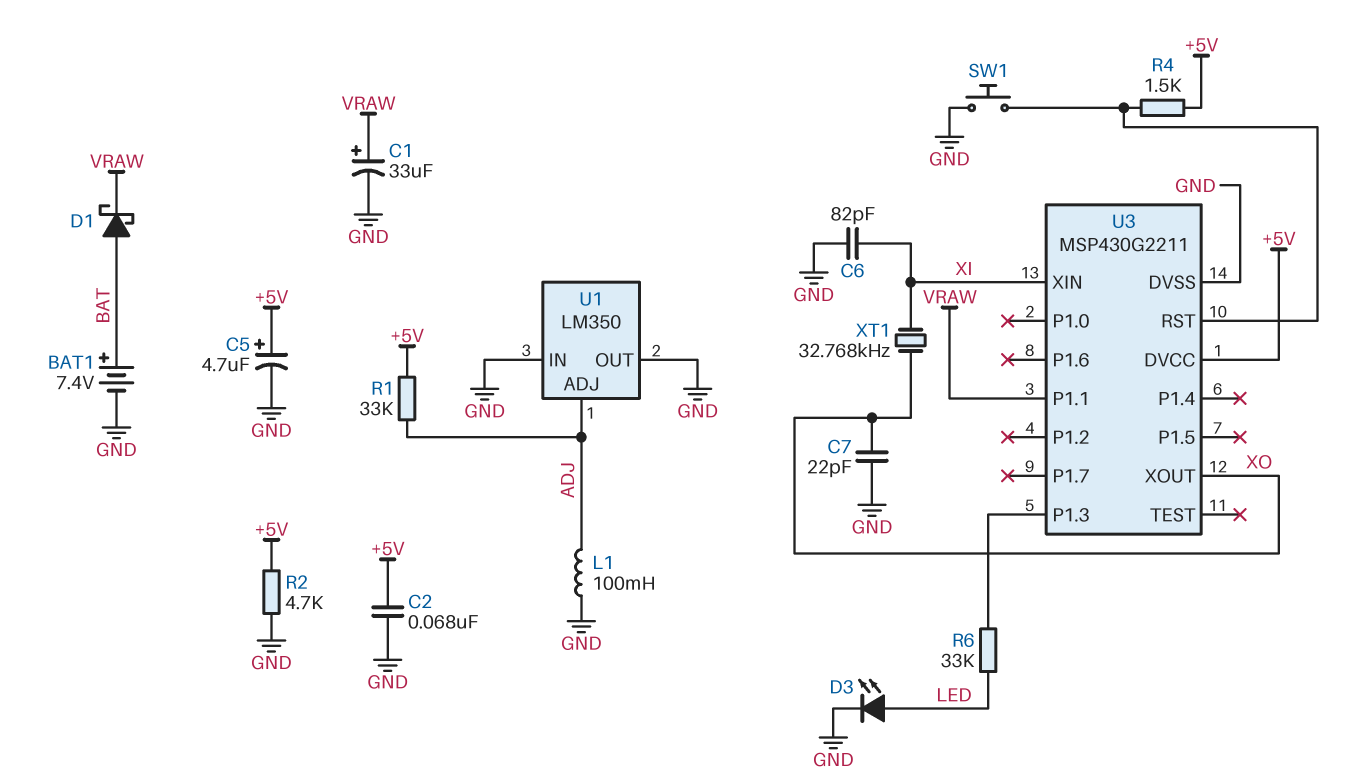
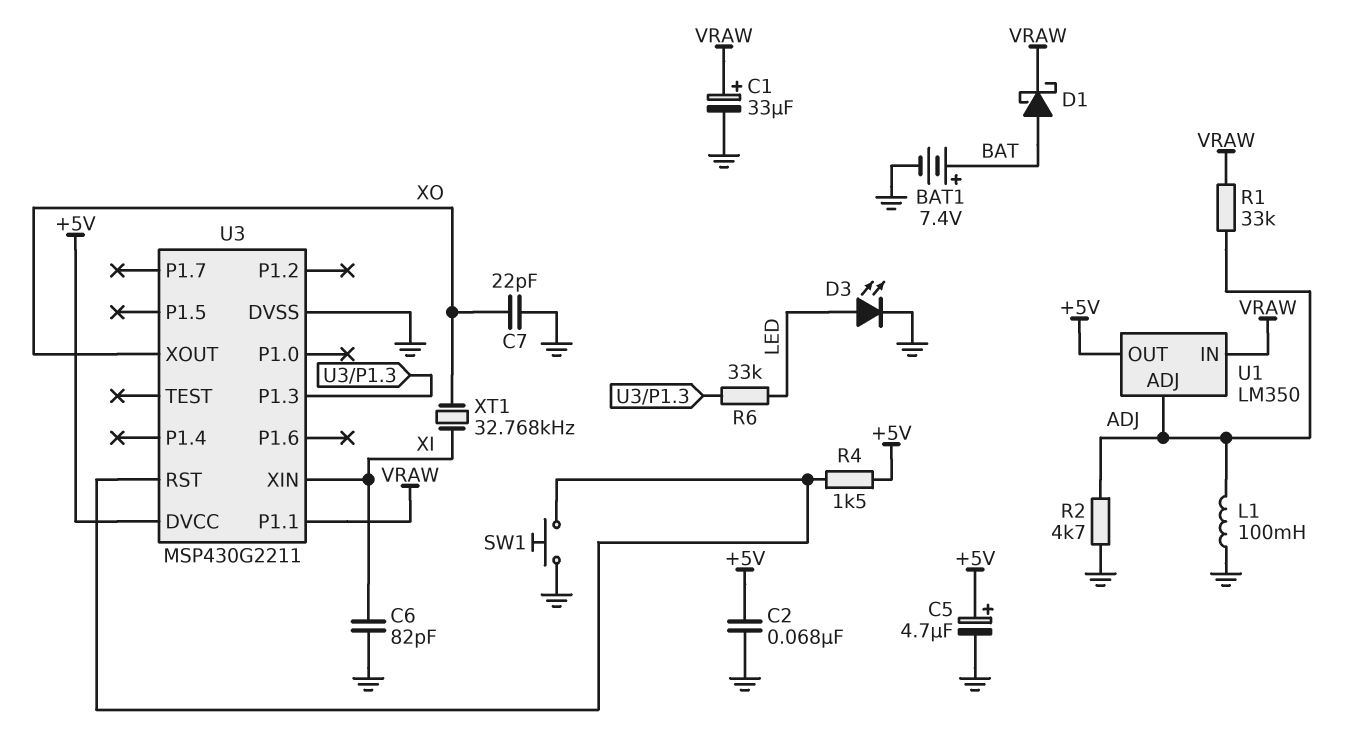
R1: 33k (+5V, ADJ) -> 33k (ADJ, VRAW)
R2: 4.7k (+5V, GND) -> 4.7k (ADJ, GND)
U1 pin IN: GND -> VRAW
U1 pin OUT: GND -> +5V

